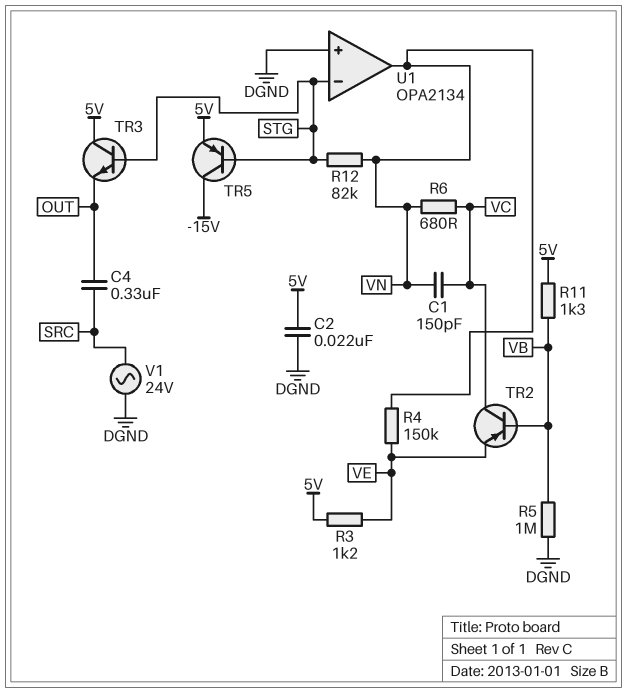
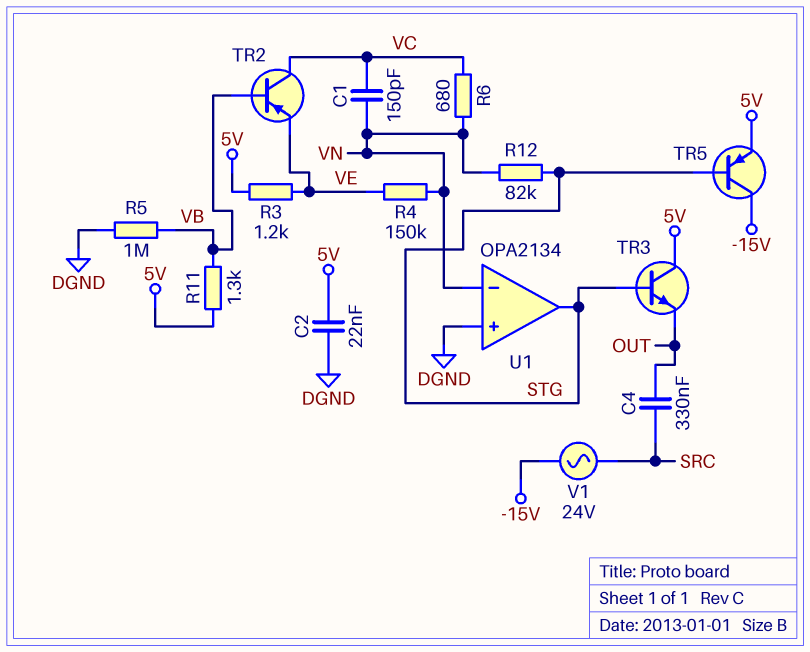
U1 pin in-: STG -> VN
U1 pin out: VN -> STG
V1: AC 24V (DGND, SRC) -> AC 24V (-15V, SRC)

